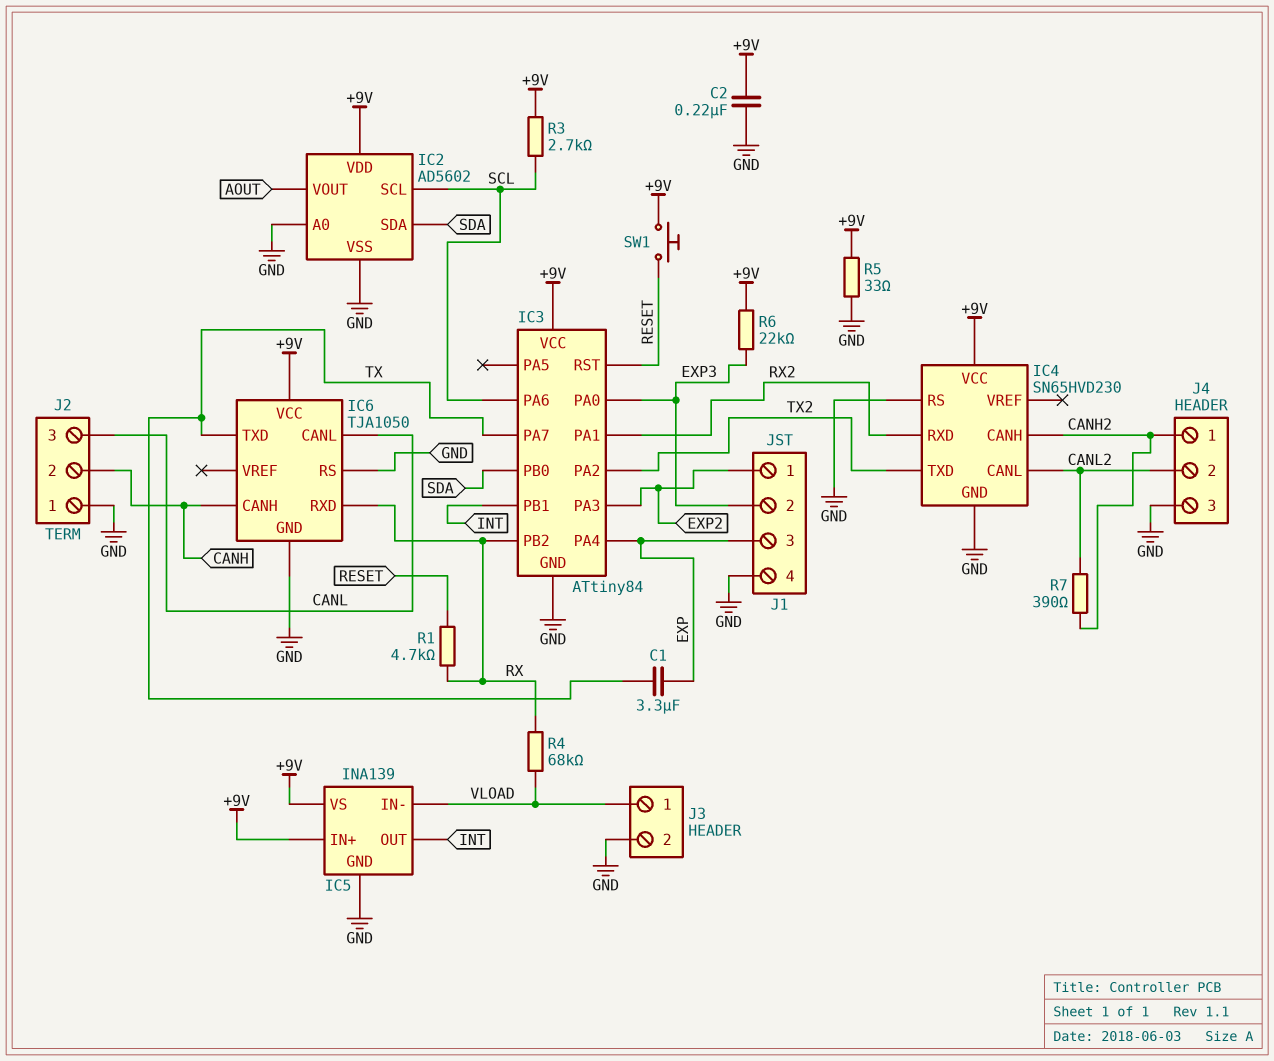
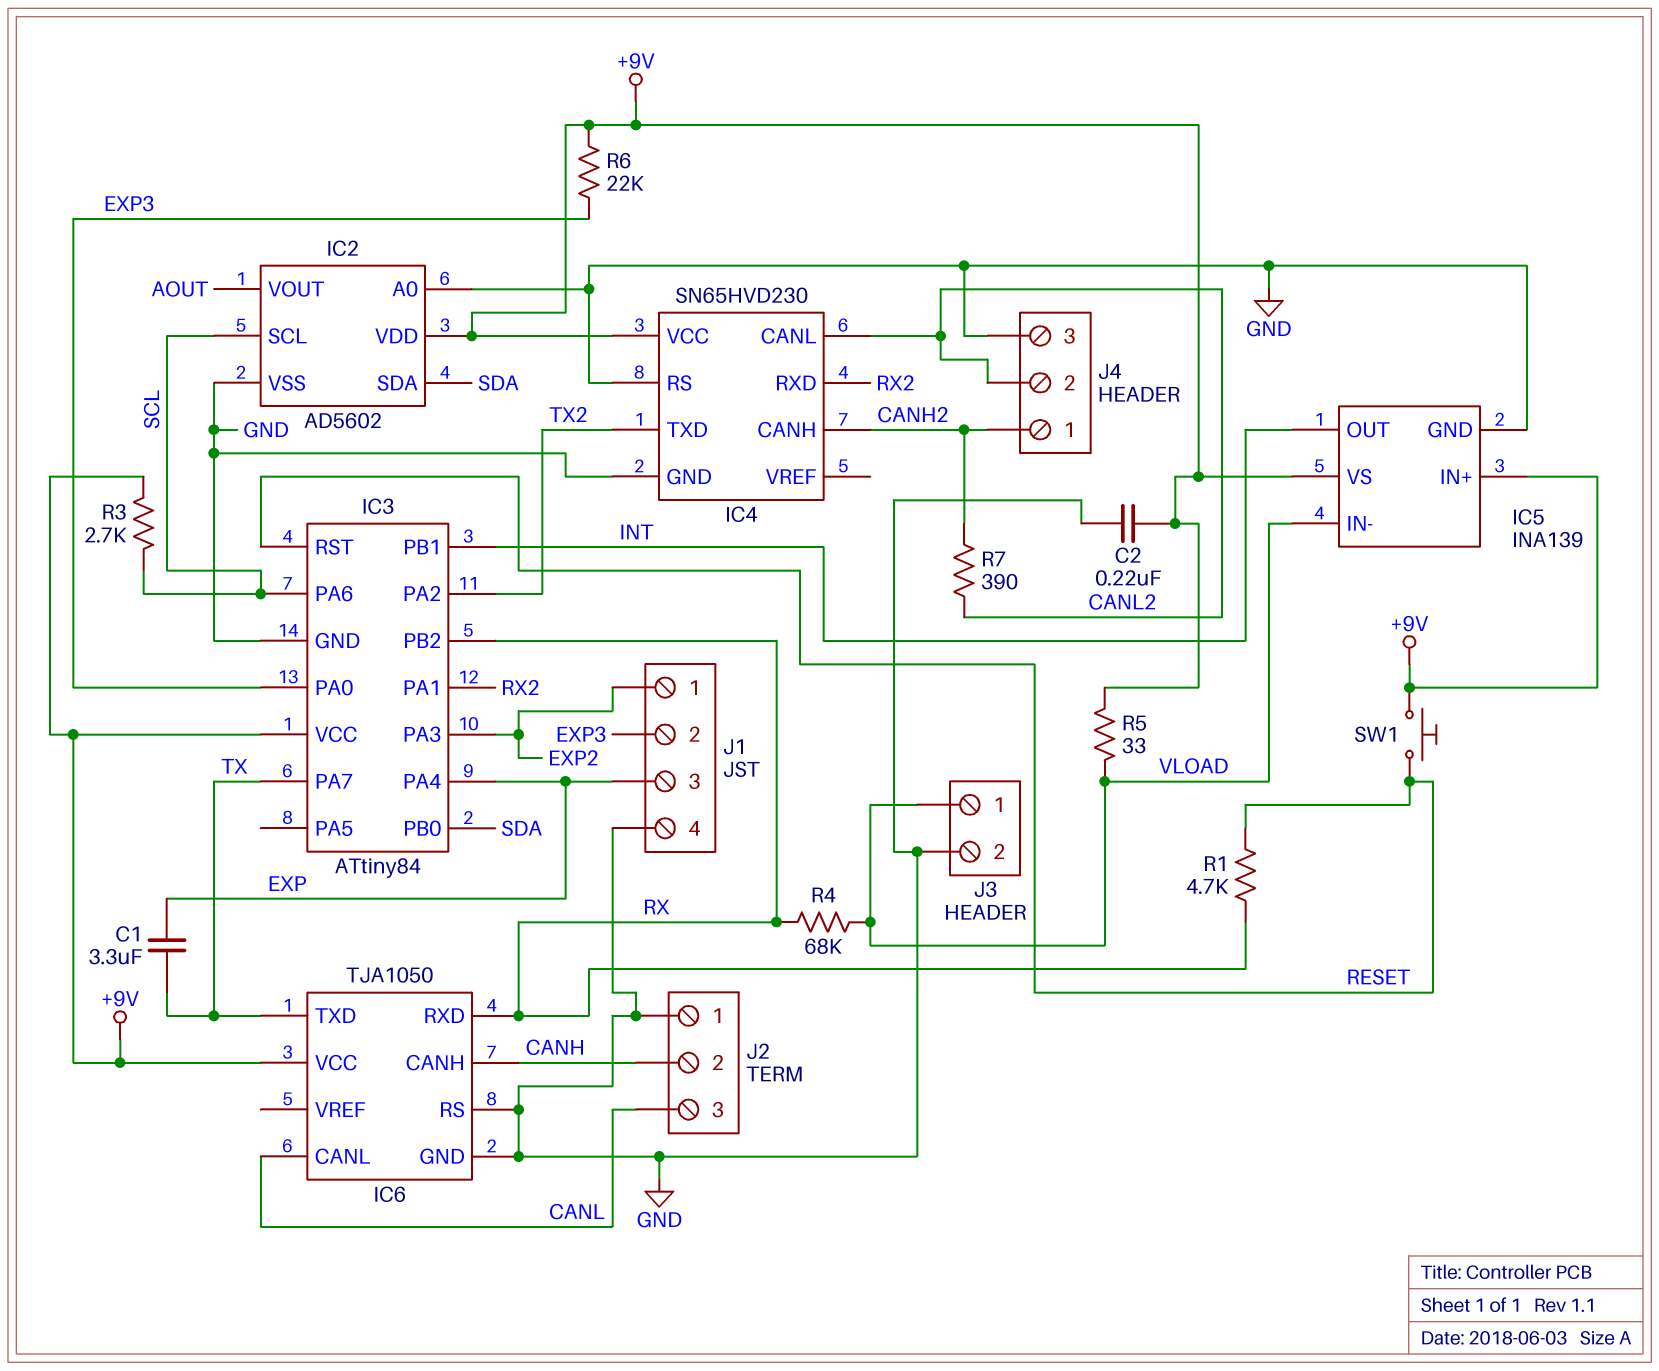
R5: 33 (+9V, GND) -> 33 (+9V, VLOAD)

